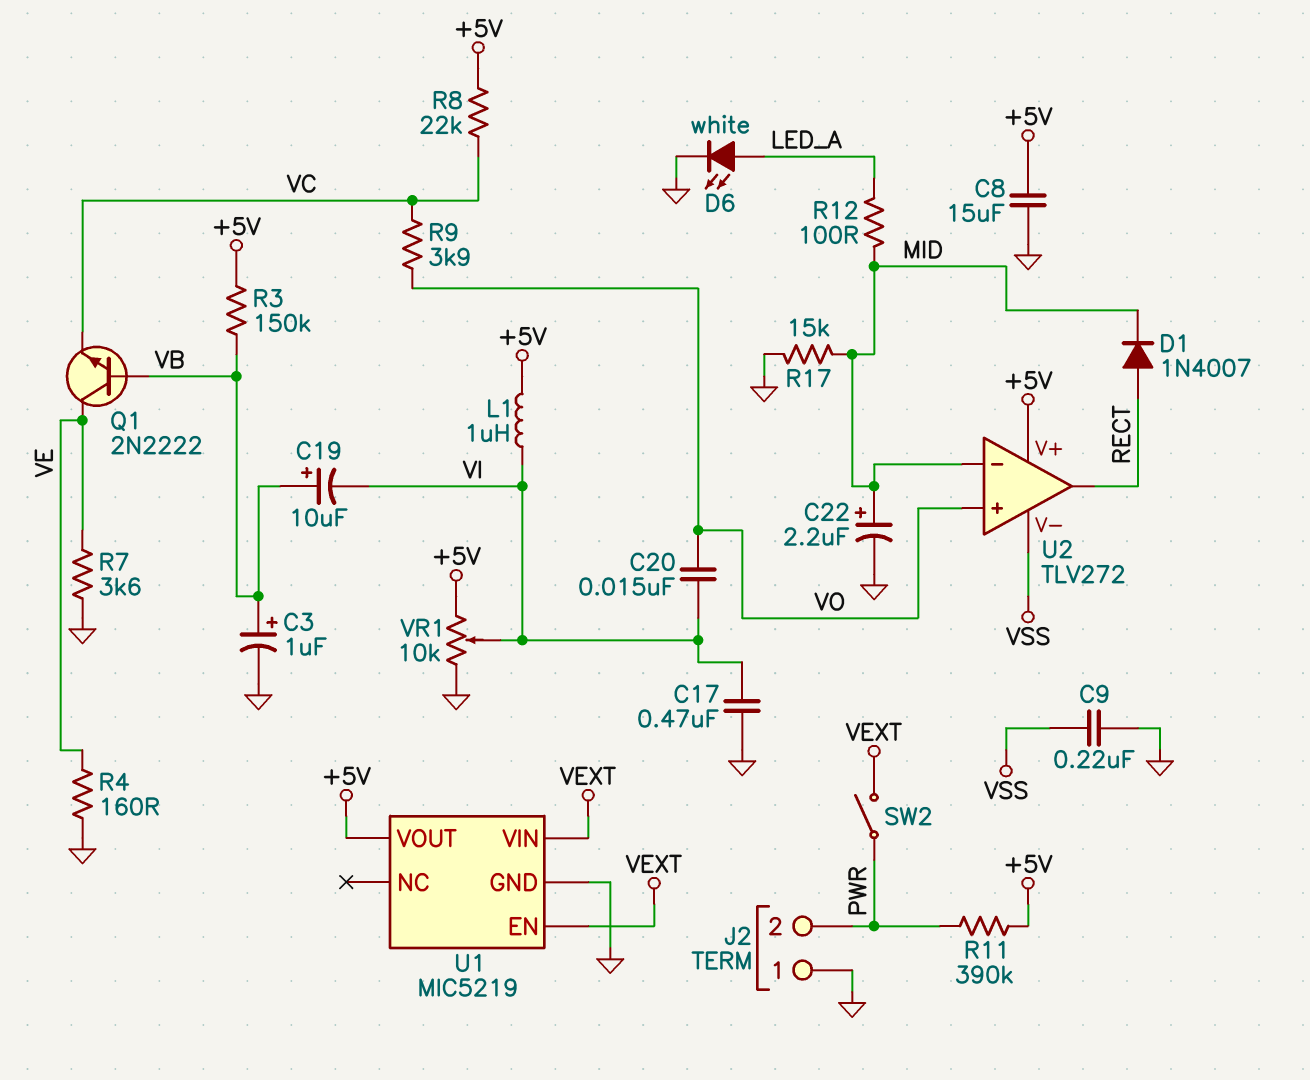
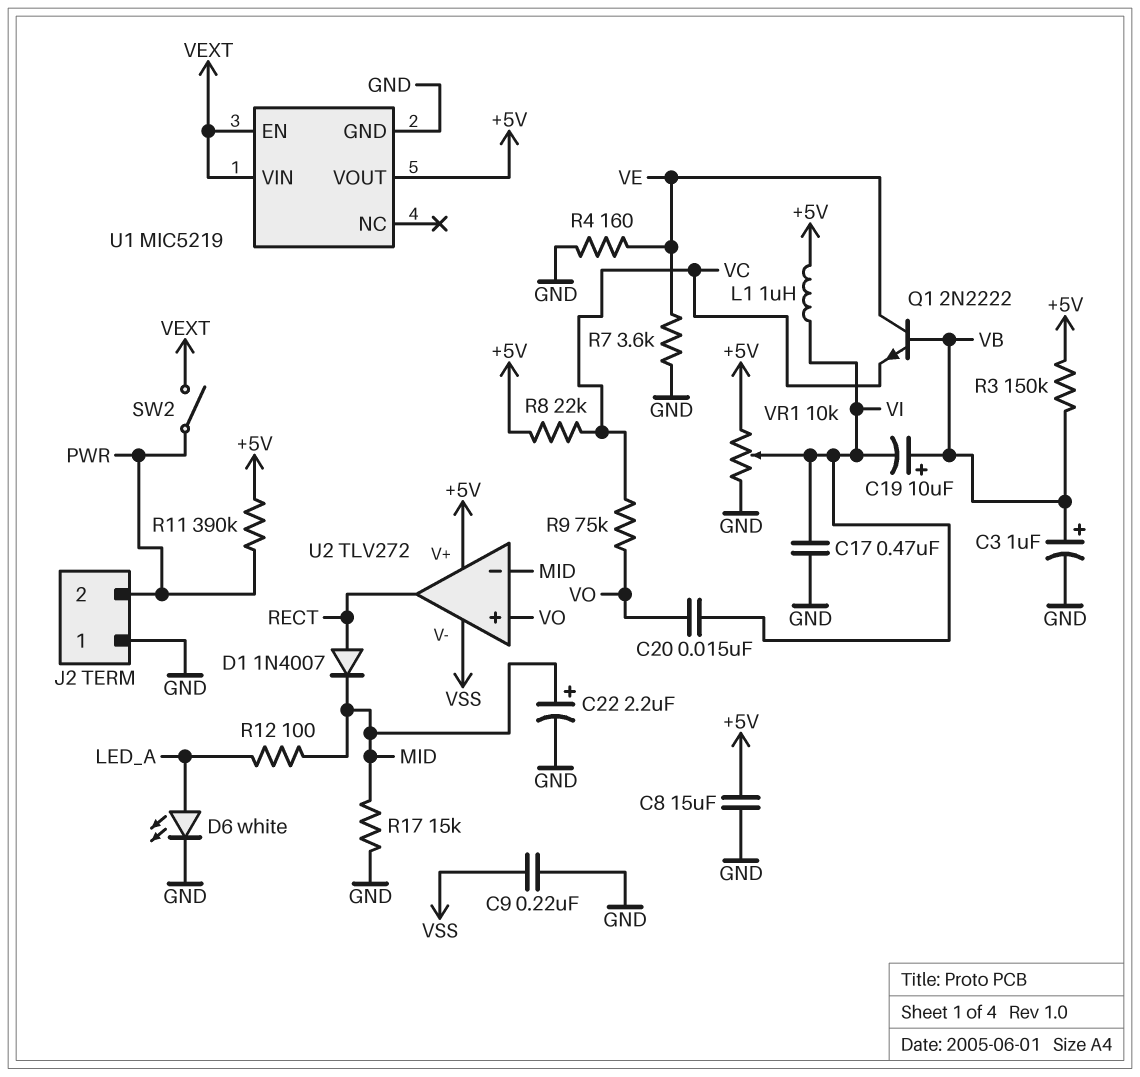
R9: 3.9k (VC, VO) -> 75k (VC, VO)

